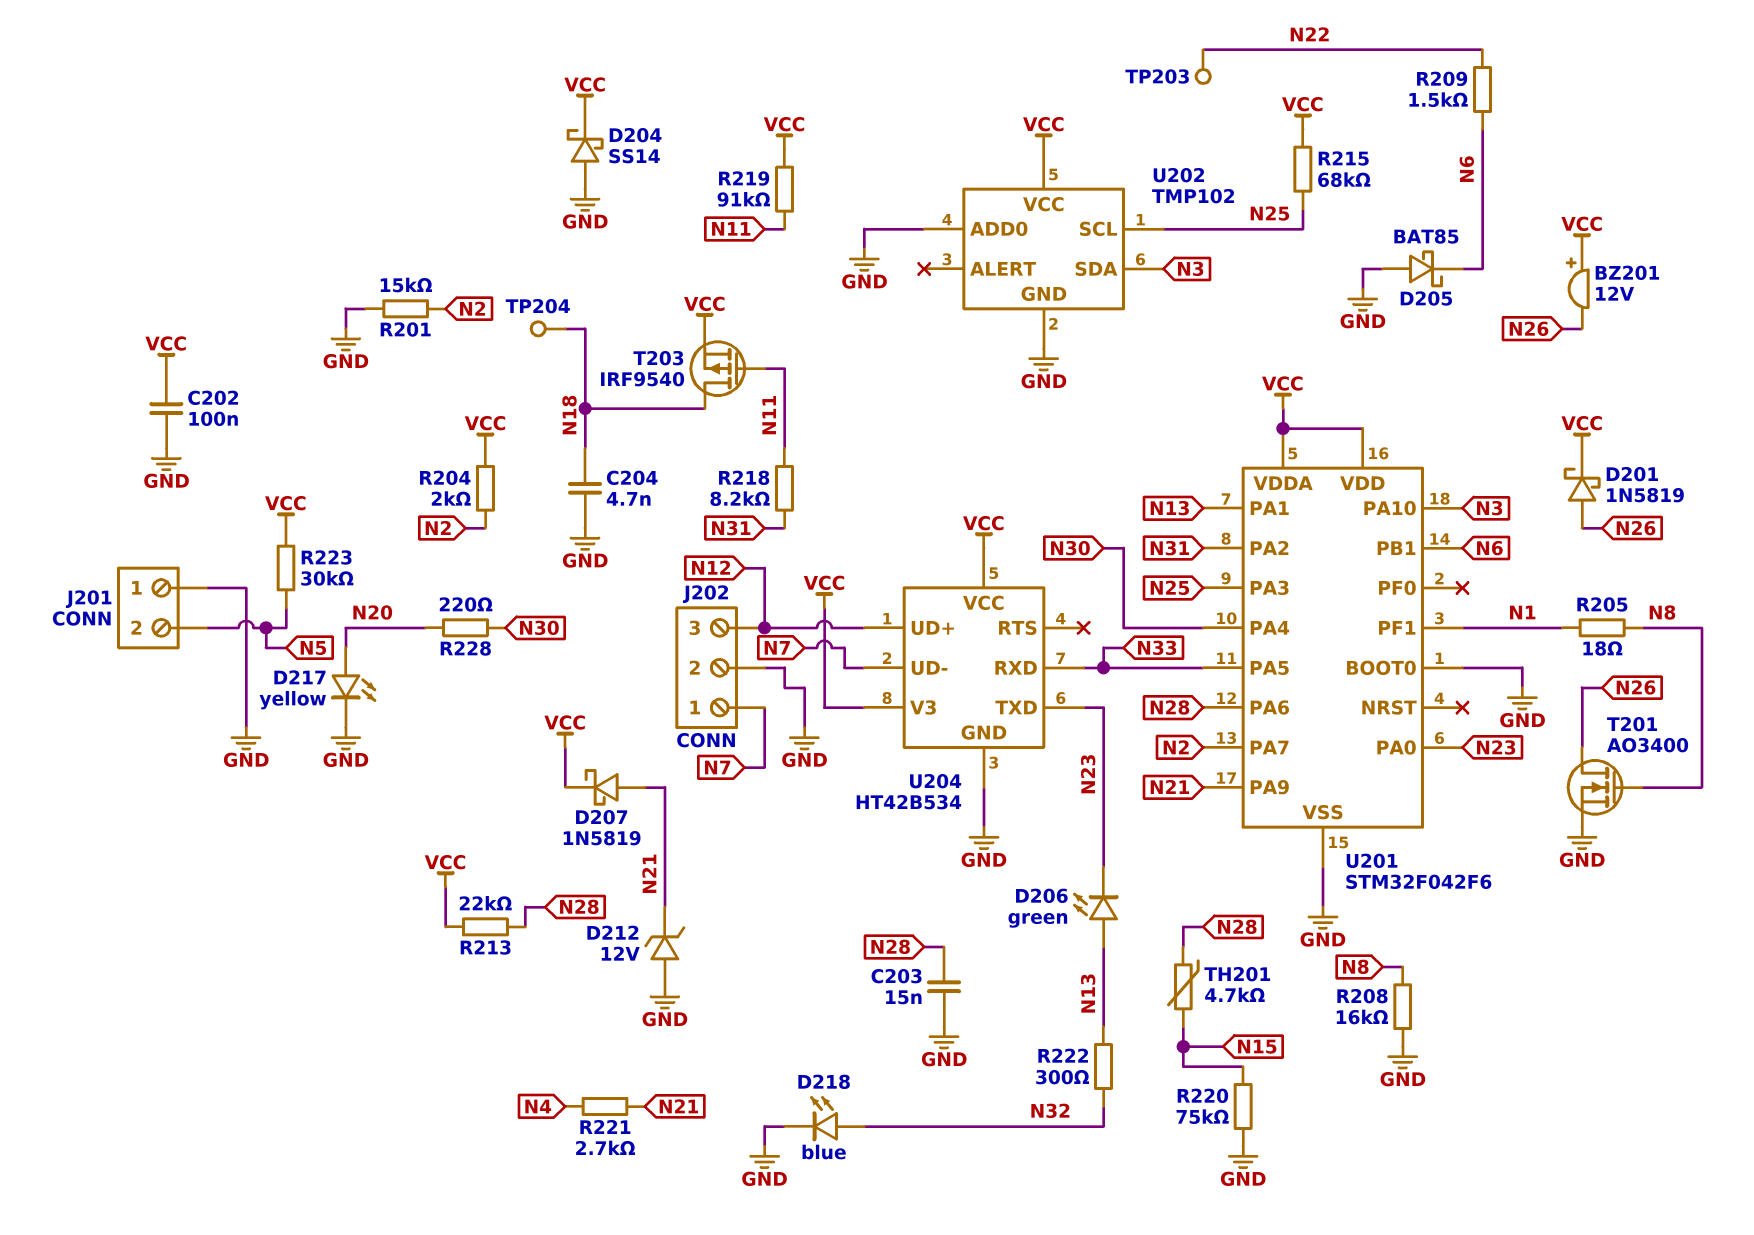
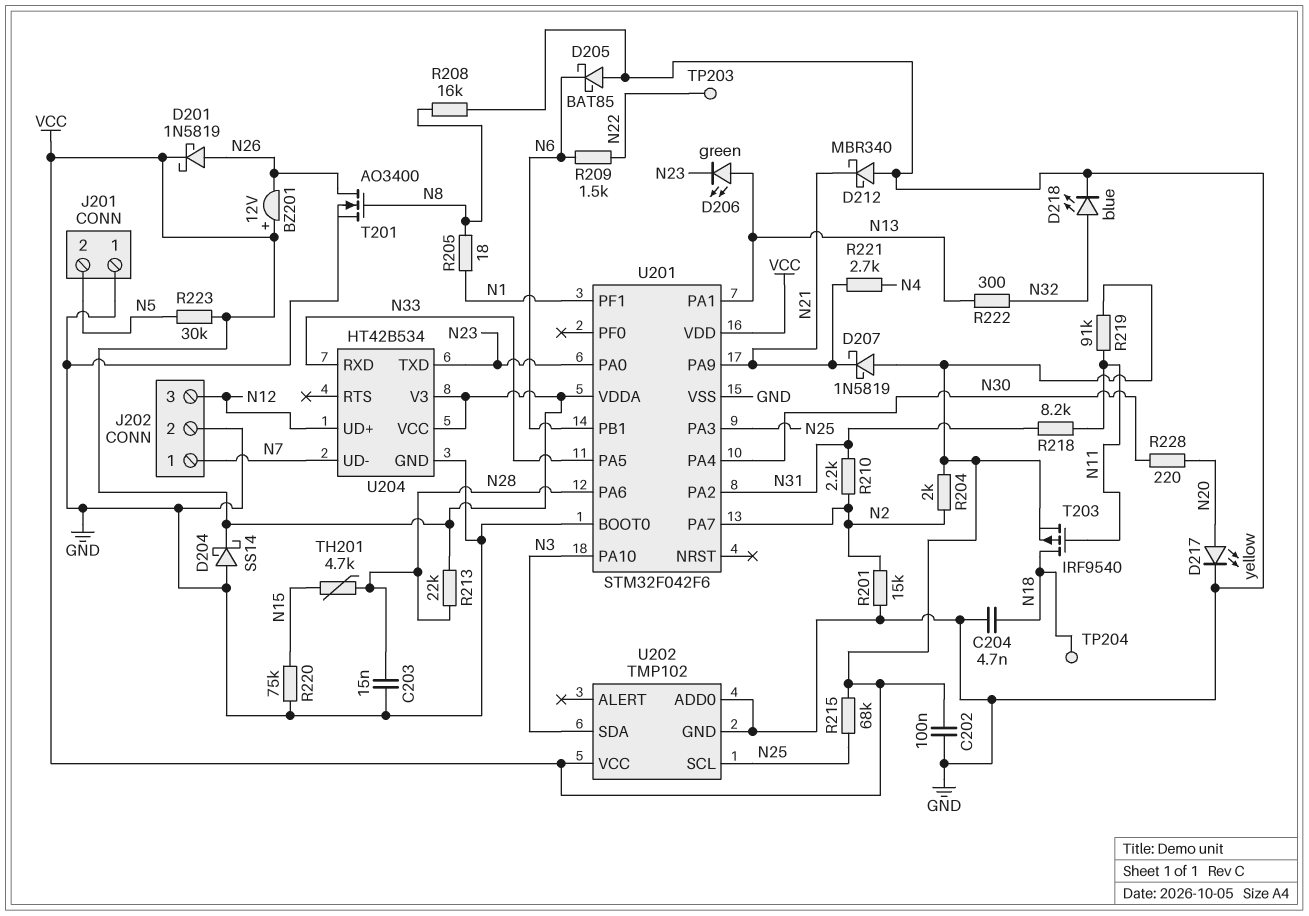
D207: schottky 1N5819 (A N21, K VCC) -> schottky 1N5819 (A VCC, K N21)
D212: zener 12V (A GND, K N21) -> schottky MBR340 (A GND, K N21)
R210: none -> 2.2k (N2, N31)

